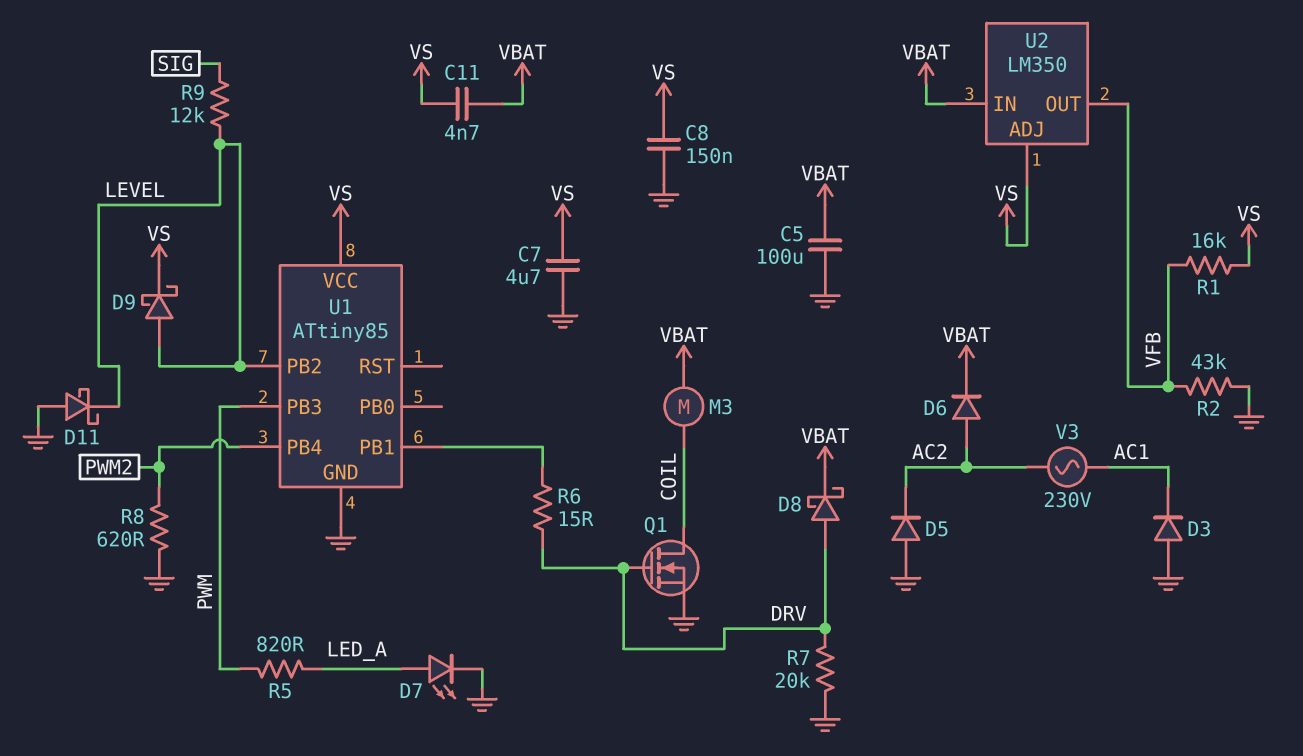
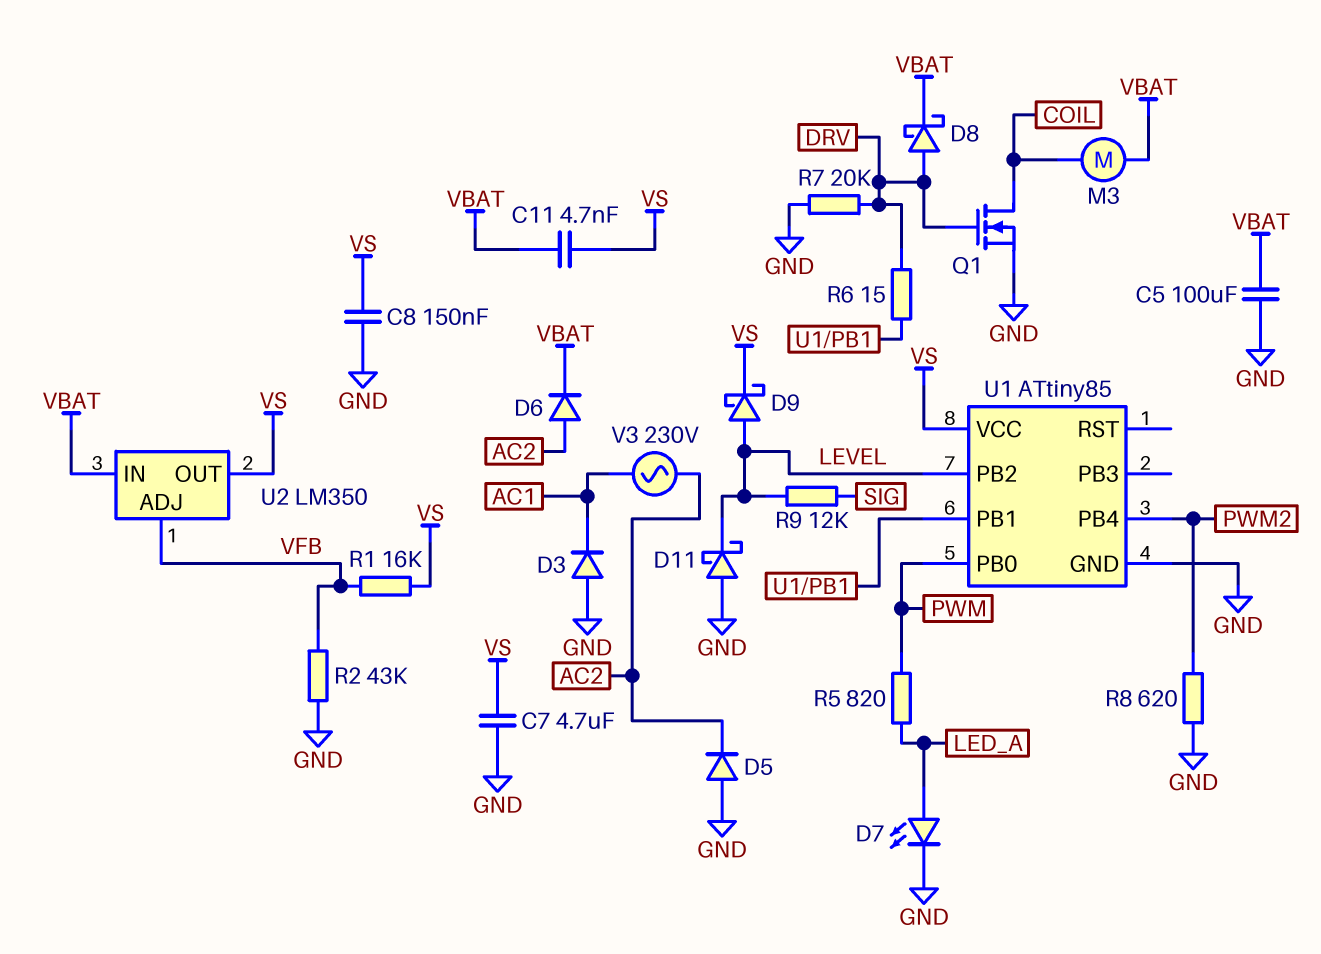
U1 pin PB0: none -> PWM
U1 pin PB3: PWM -> none
U2 pin ADJ: VS -> VFB
U2 pin OUT: VFB -> VS

